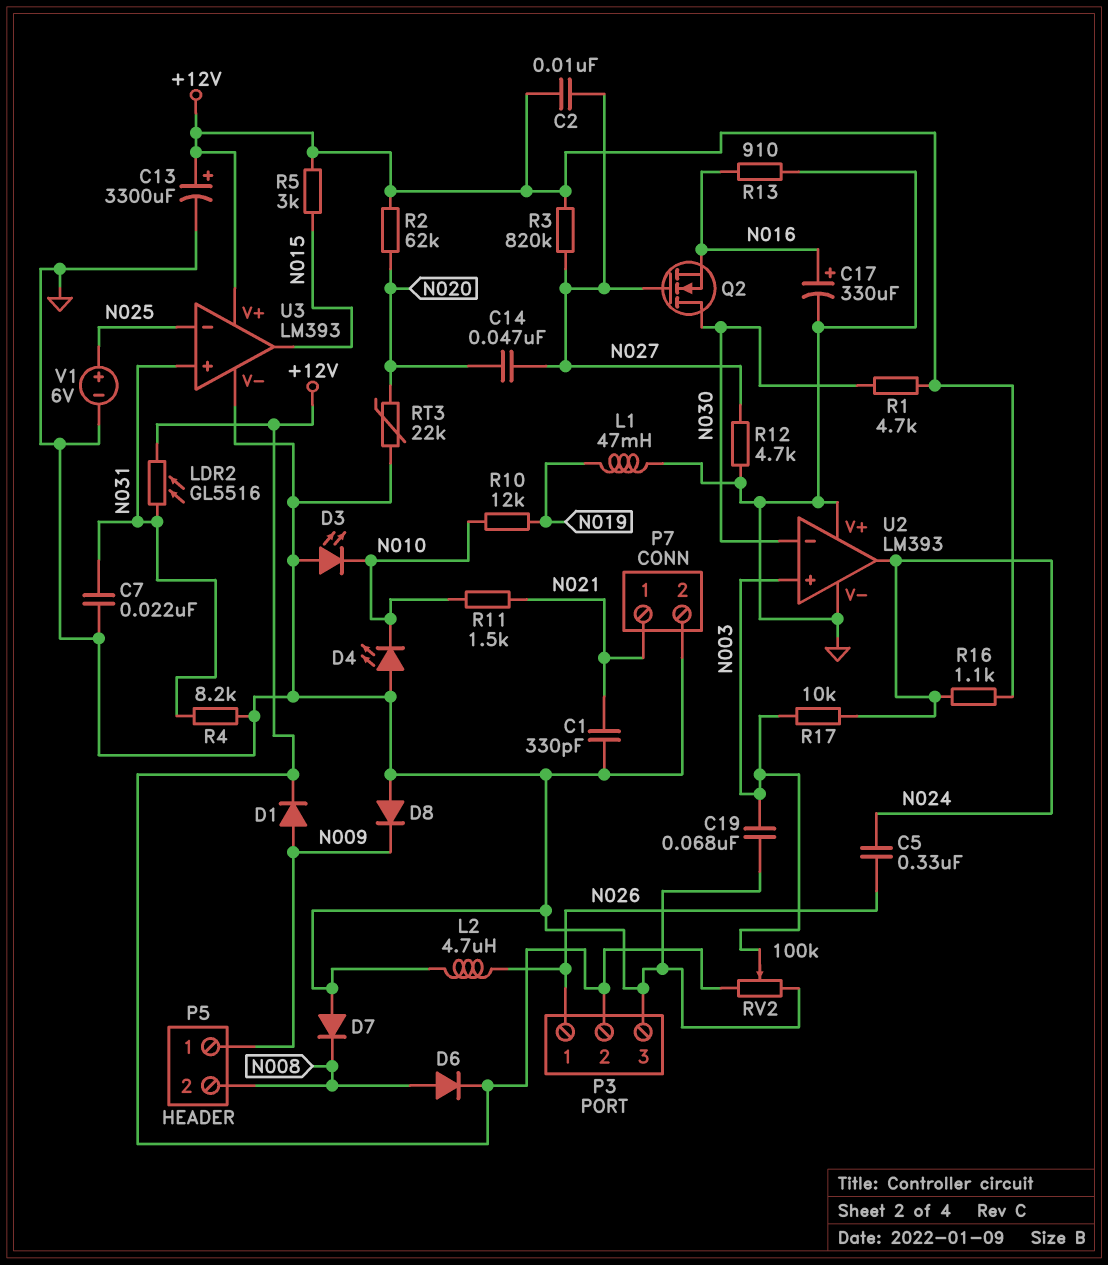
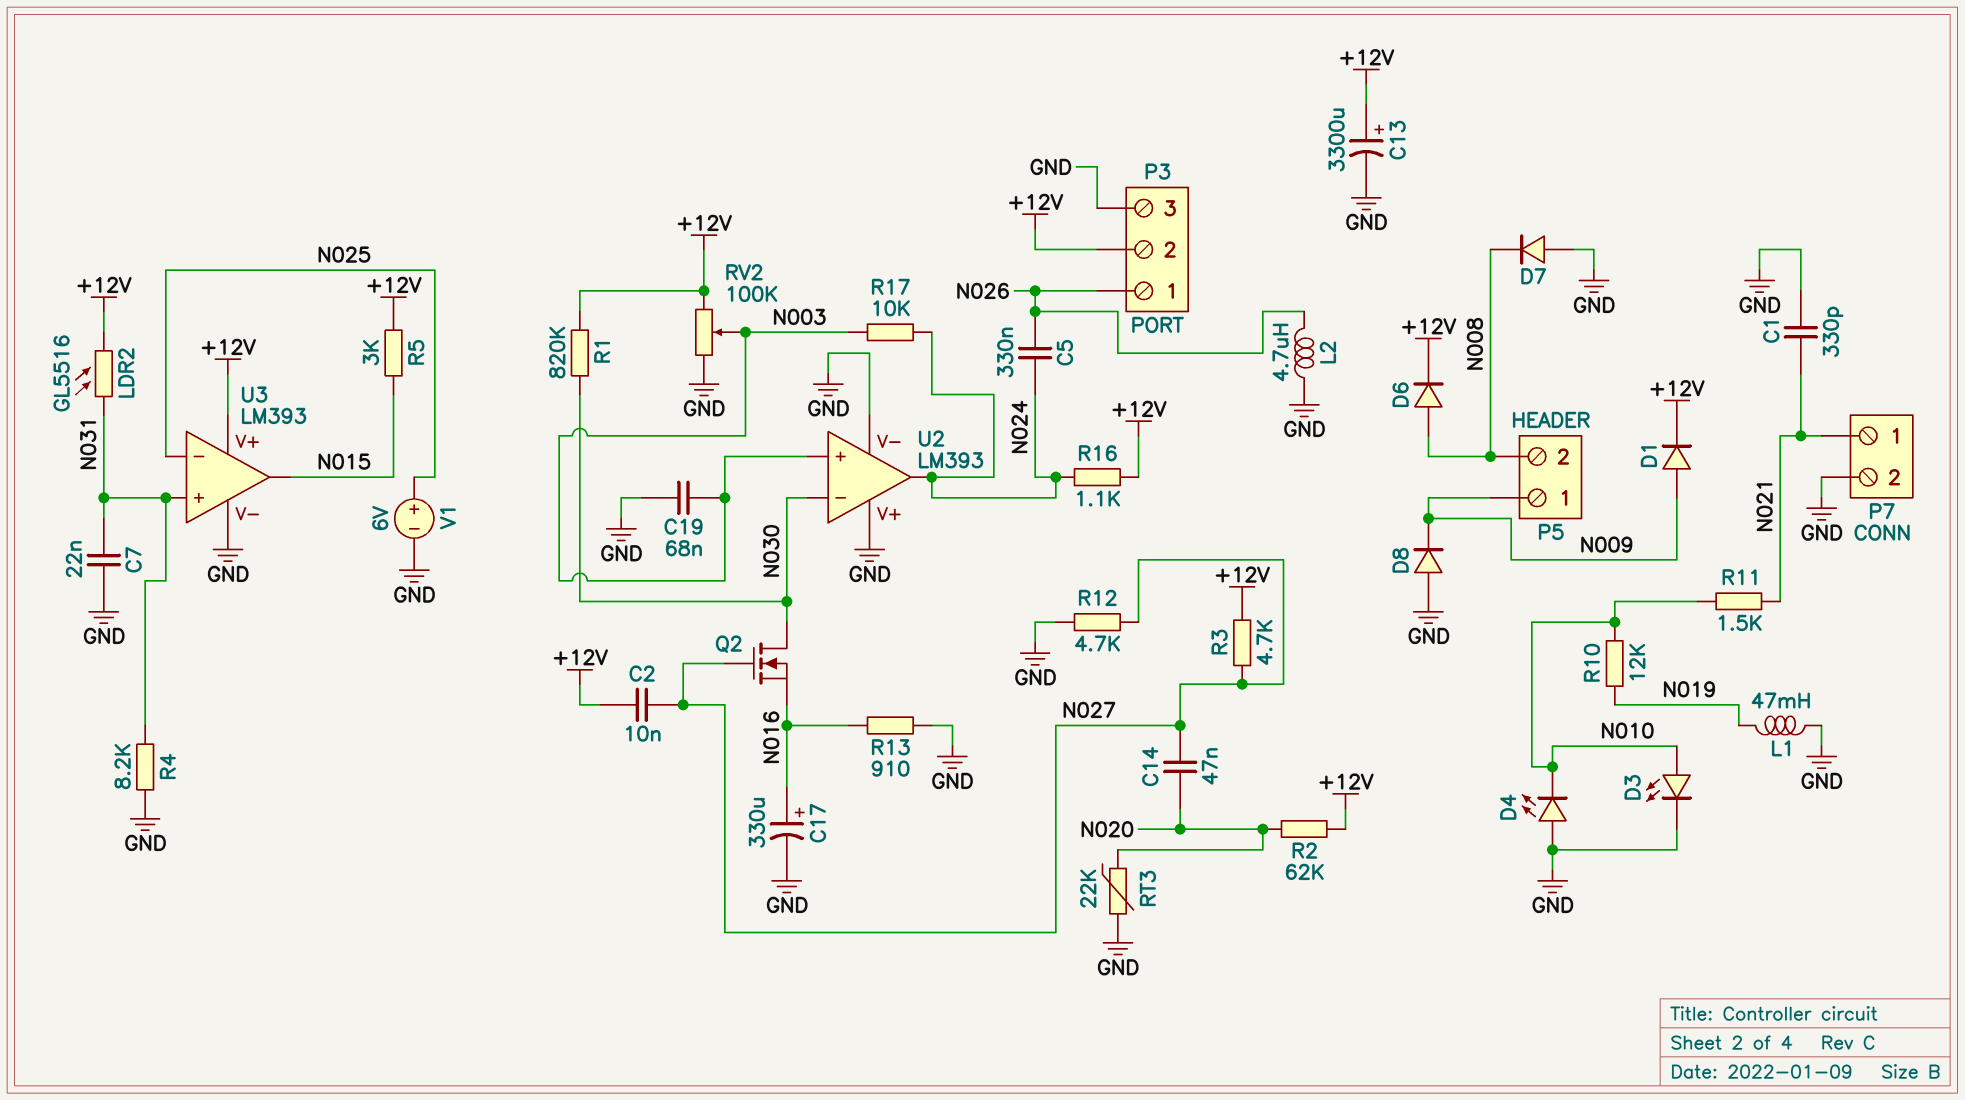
D3: LED (A GND, K N010) -> LED (A N010, K GND)
R1: 4.7k (+12V, N030) -> 820k (+12V, N030)
R3: 820k (+12V, N027) -> 4.7k (+12V, N027)

